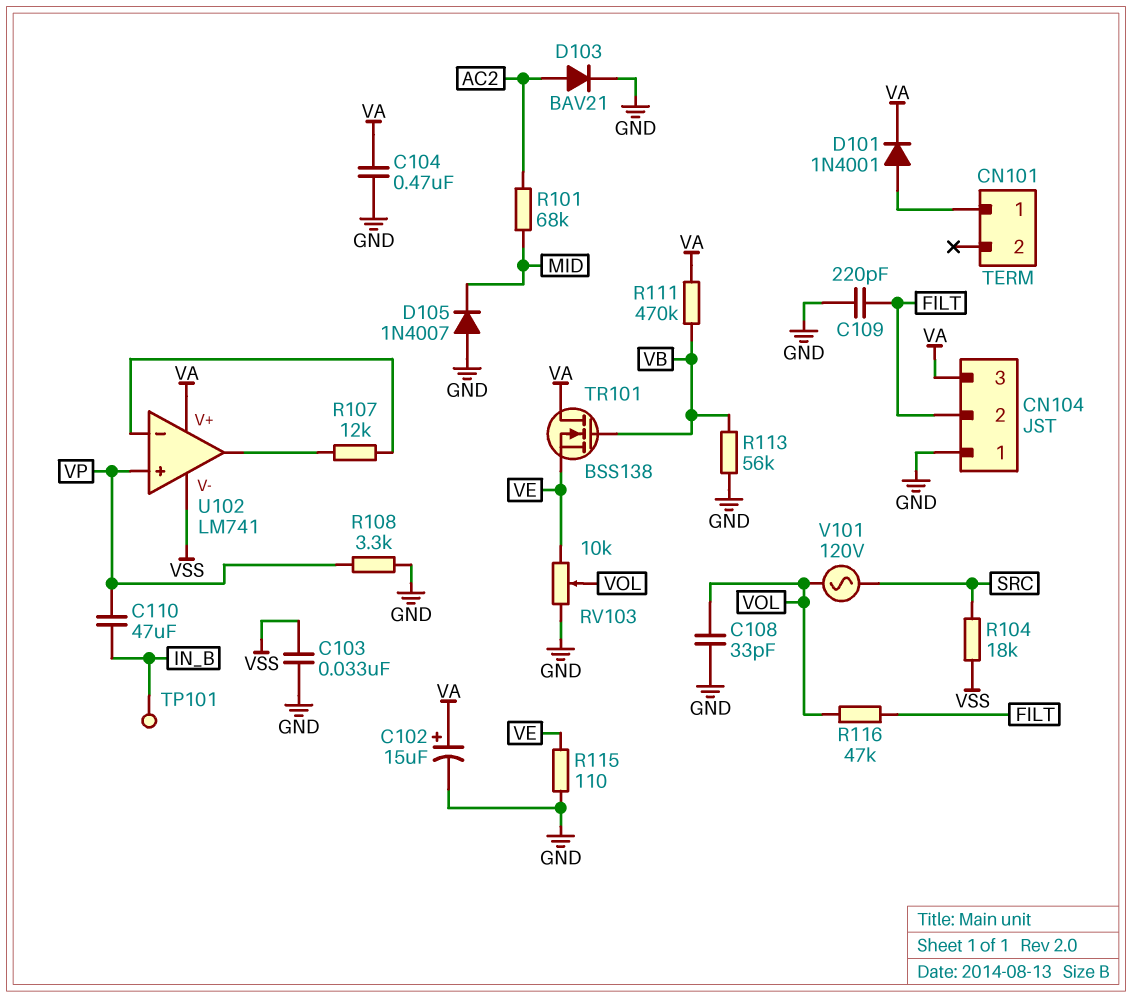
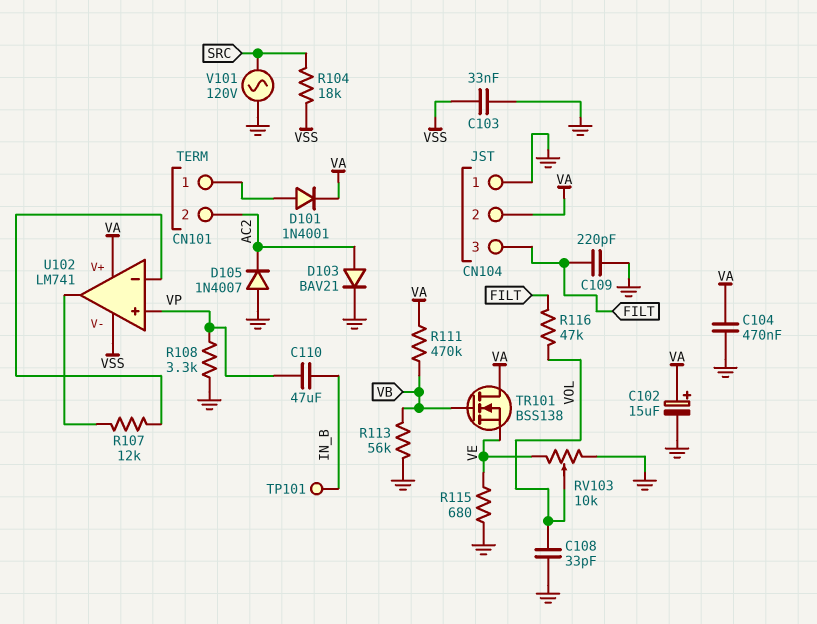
CN101 pin 2: none -> AC2
CN104 pin 2: FILT -> VA
CN104 pin 3: VA -> FILT
D105: diode 1N4007 (A GND, K MID) -> diode 1N4007 (A GND, K AC2)
R101: 68k (AC2, MID) -> none
R115: 110 (GND, VE) -> 680 (GND, VE)
V101: AC 120V (SRC, VOL) -> AC 120V (GND, SRC)

